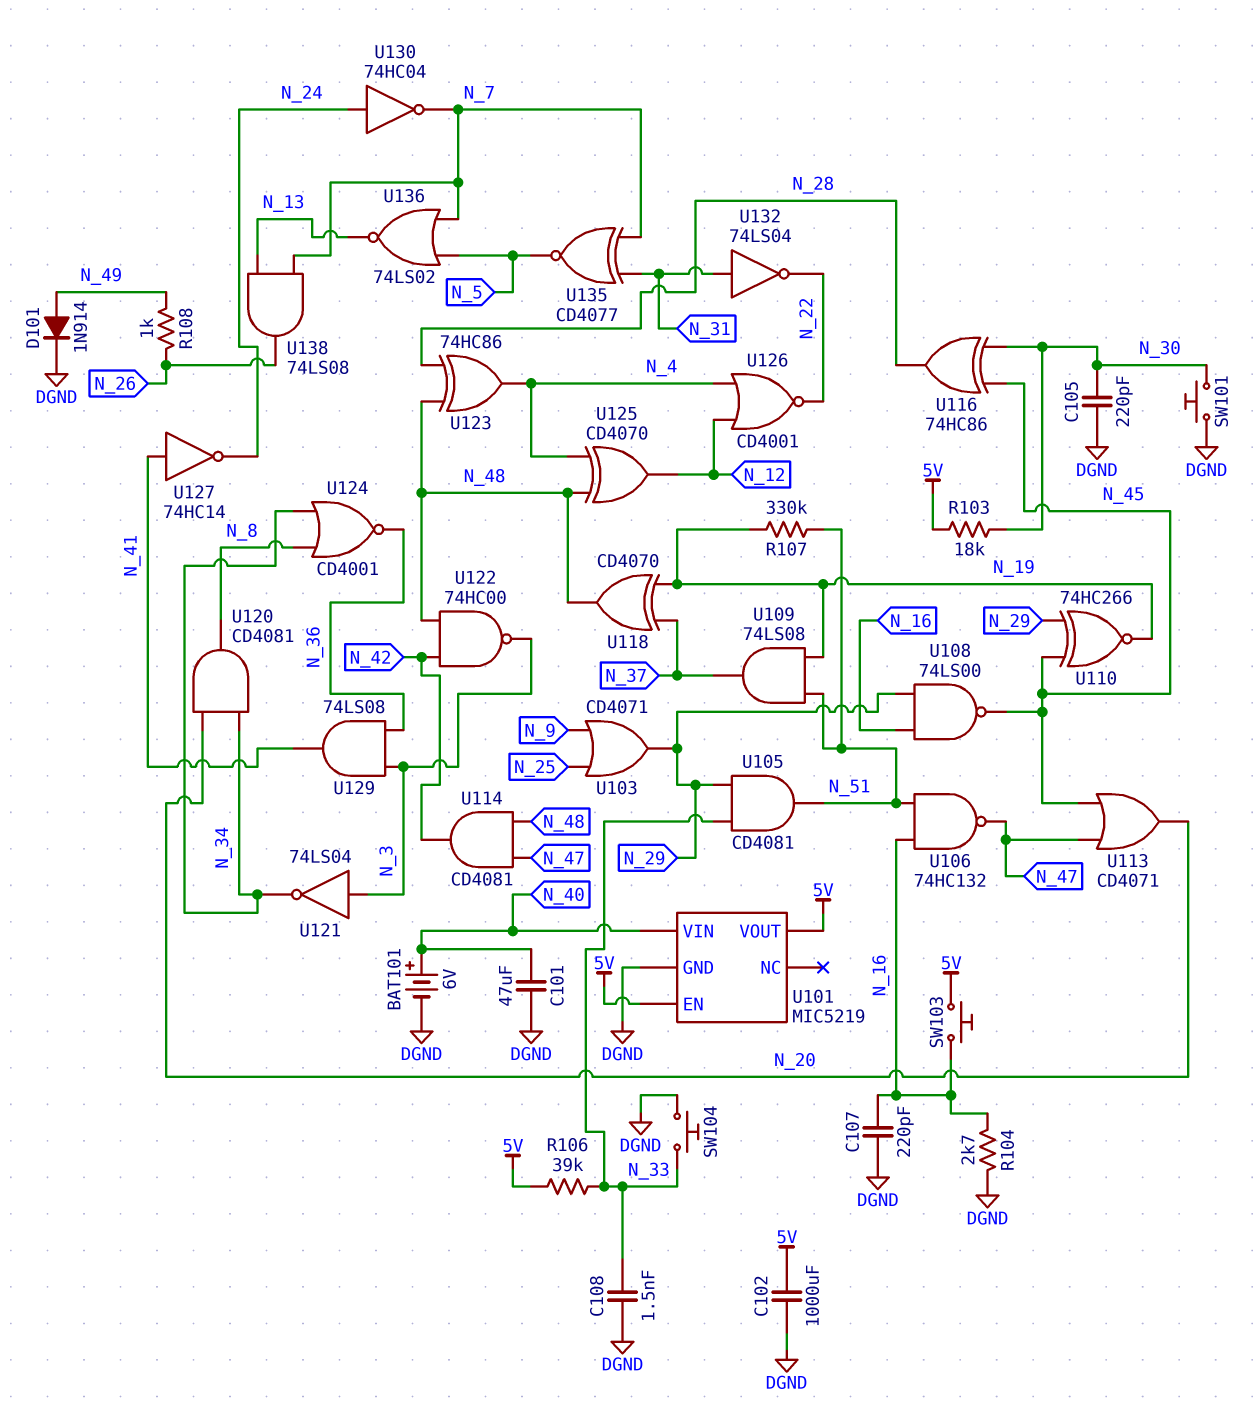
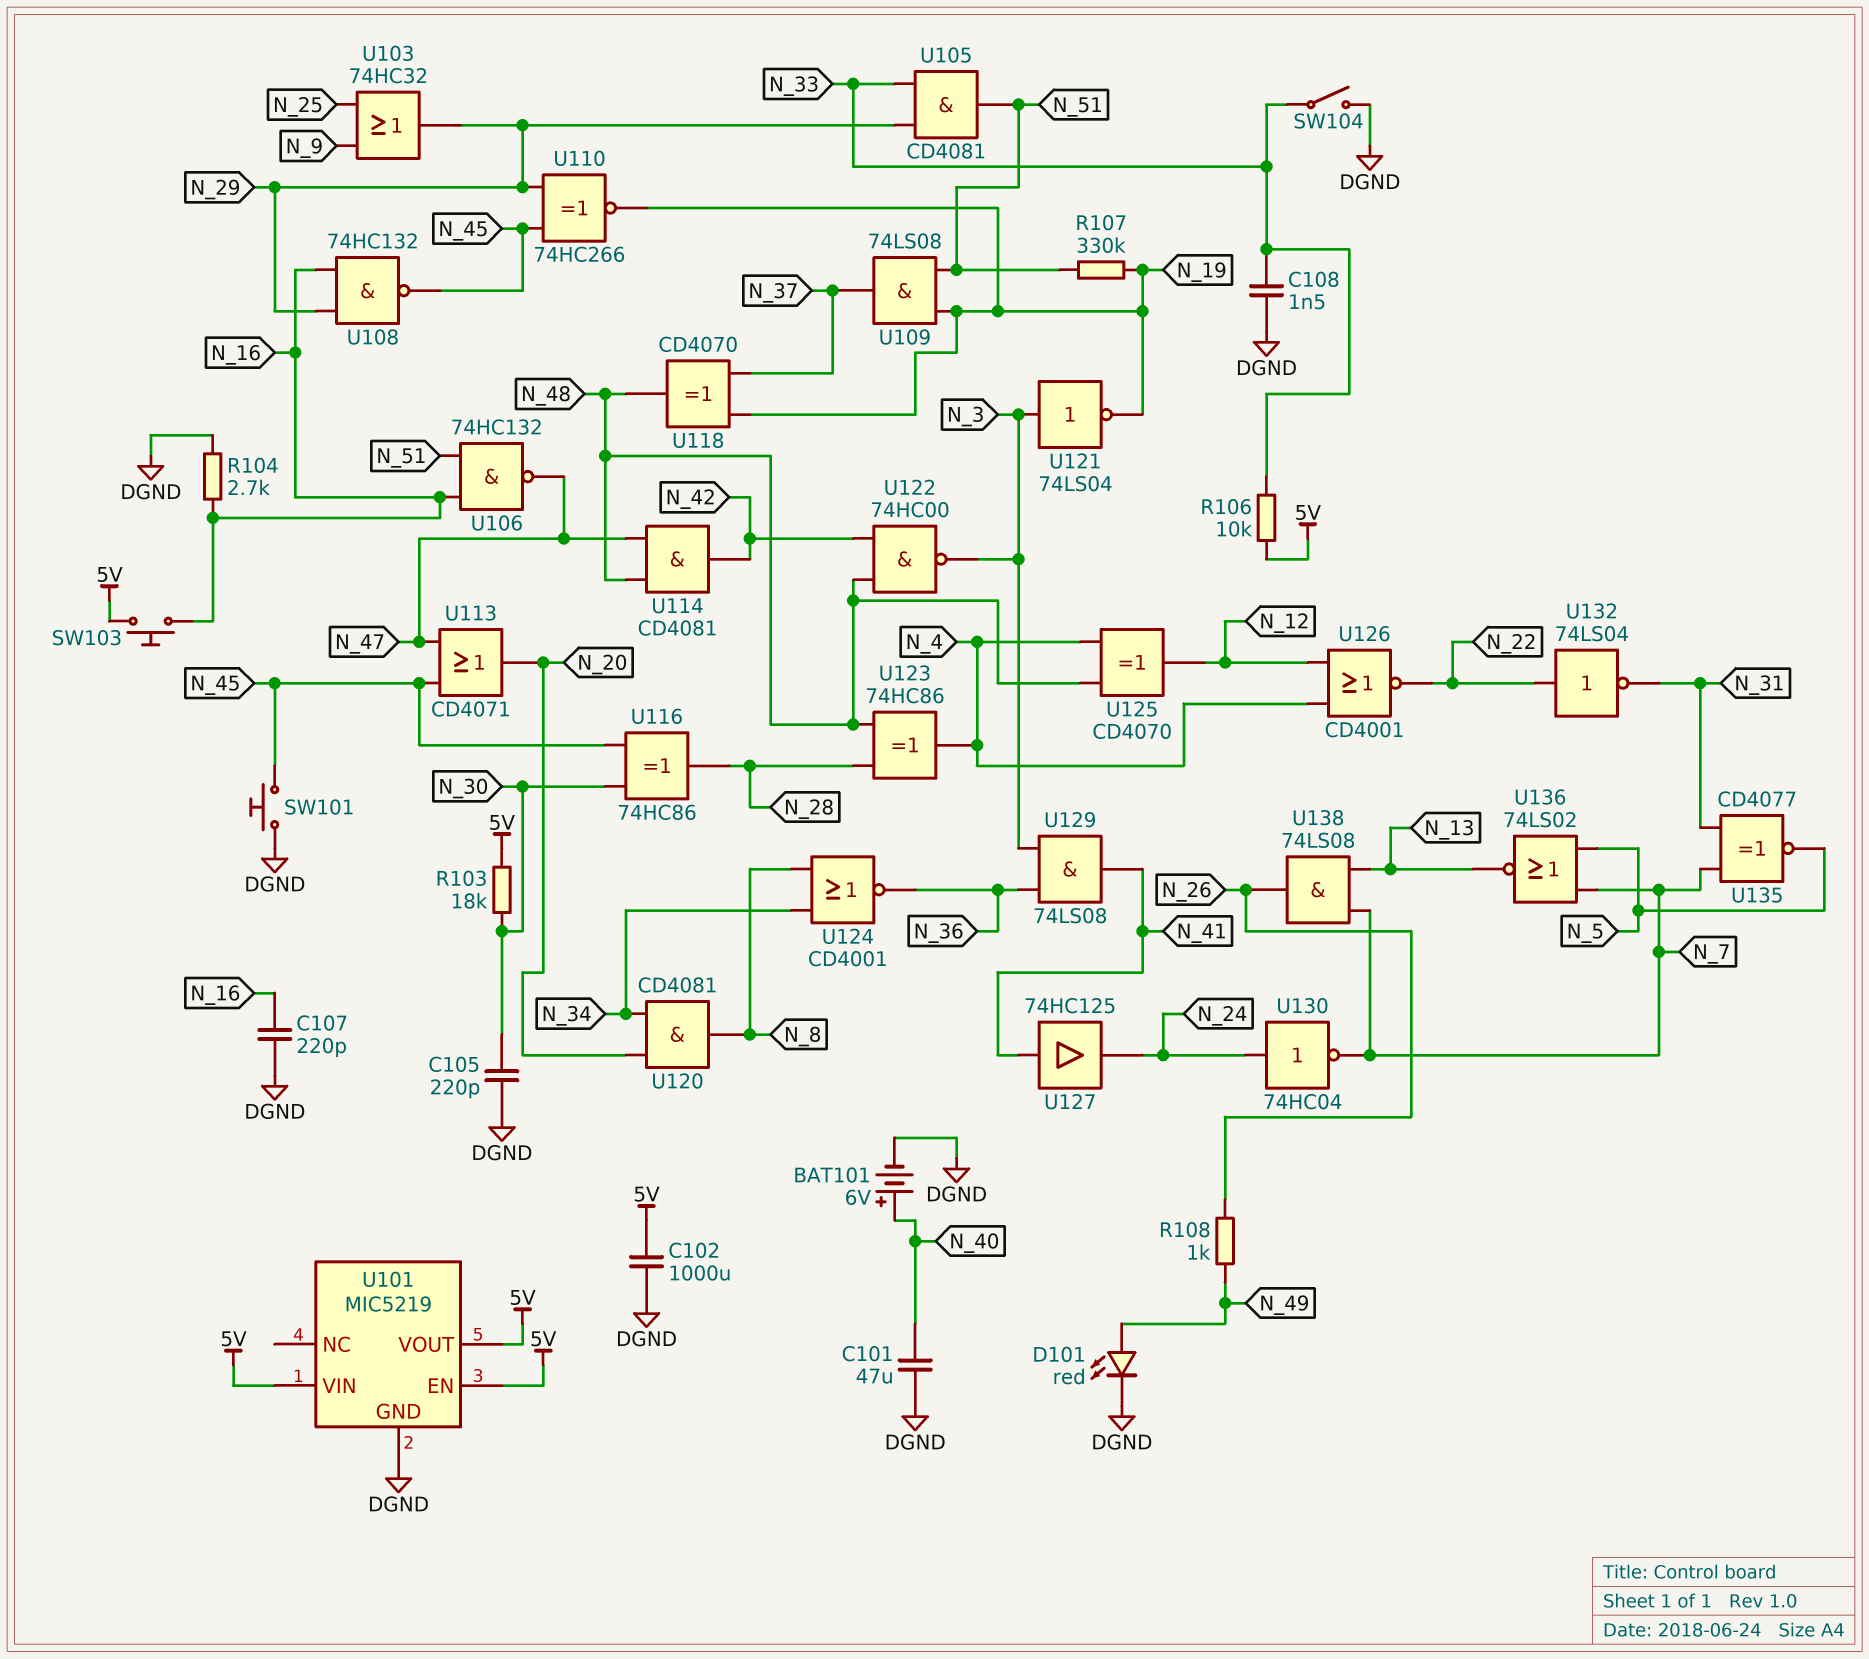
D101: diode 1N914 (A N_49, K DGND) -> LED red (A N_49, K DGND)
R106: 39k (5V, N_33) -> 10k (5V, N_33)
SW101: button (DGND, N_30) -> button (DGND, N_45)
SW104: button (DGND, N_33) -> switch (DGND, N_33)
U101 pin VIN: N_40 -> 5V
U103: OR CD4071 (in N_9, in N_25, out N_29) -> OR 74HC32 (in N_9, in N_25, out N_29)
U108: NAND 74LS00 (in N_16, in N_29, out N_45) -> NAND 74HC132 (in N_16, in N_29, out N_45)
U121: NOT 74LS04 (in N_3, out N_34) -> NOT 74LS04 (in N_3, out N_19)
U127: NOT 74HC14 (in N_41, out N_24) -> buffer 74HC125 (in N_41, out N_24)
U132: NOT 74LS04 (in N_31, out N_22) -> NOT 74LS04 (in N_22, out N_31)

